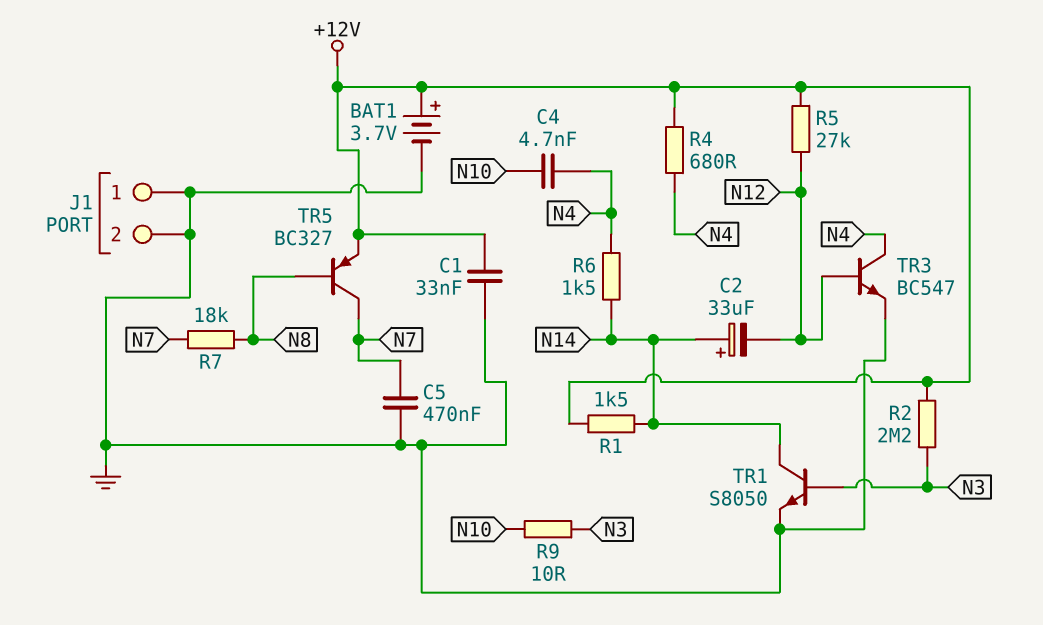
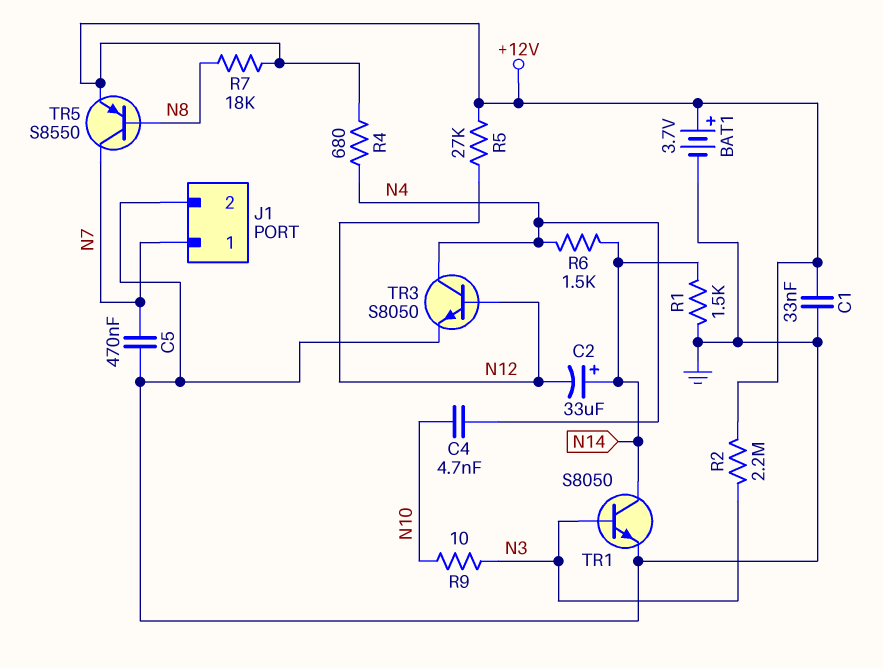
J1 pin 1: GND -> N7
R1: 1.5k (+12V, N14) -> 1.5k (GND, N14)
R7: 18k (N7, N8) -> 18k (+12V, N8)
TR3: NPN BC547 (B N12, C N4, E GND) -> NPN S8050 (B N12, C N4, E GND)
TR5: PNP BC327 (B N8, C N7, E +12V) -> PNP S8550 (B N8, C N7, E +12V)

